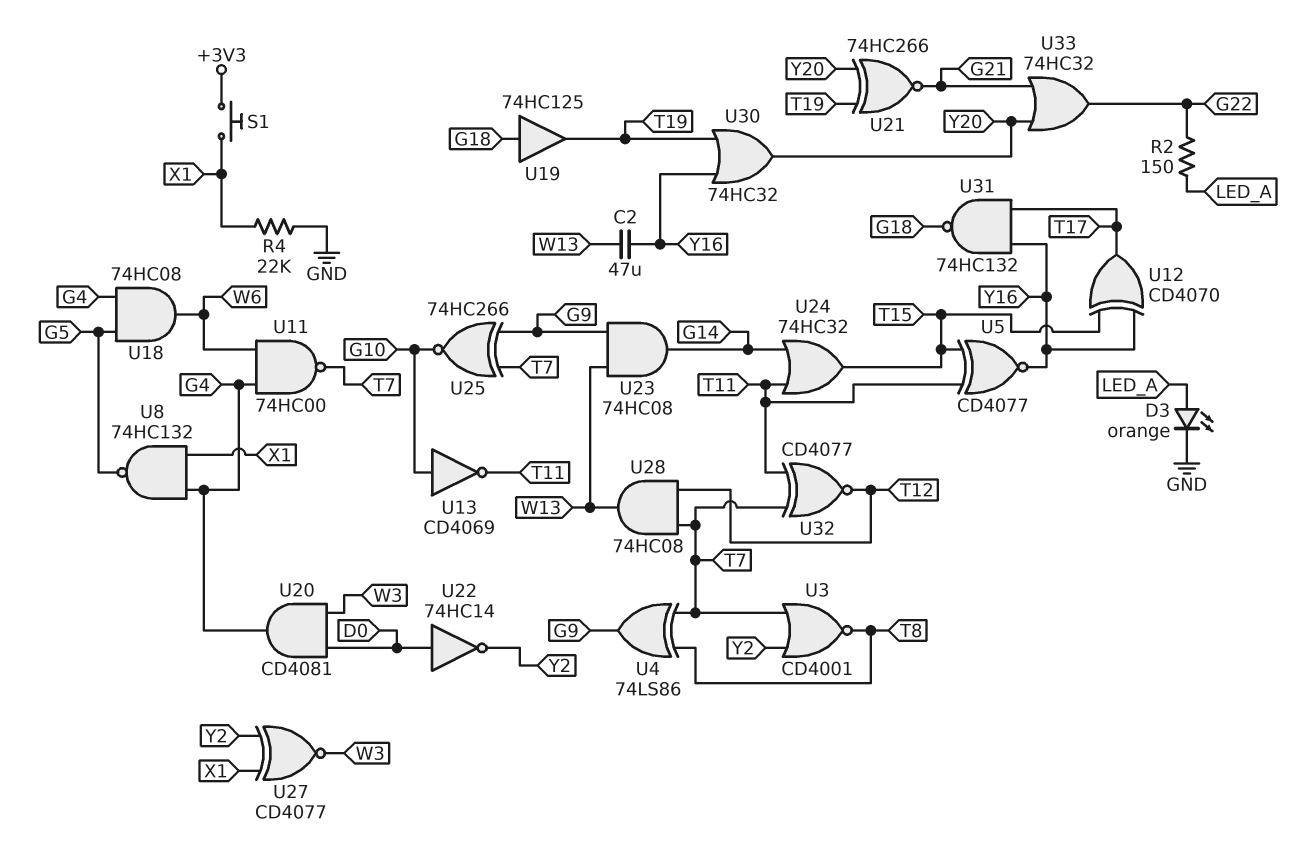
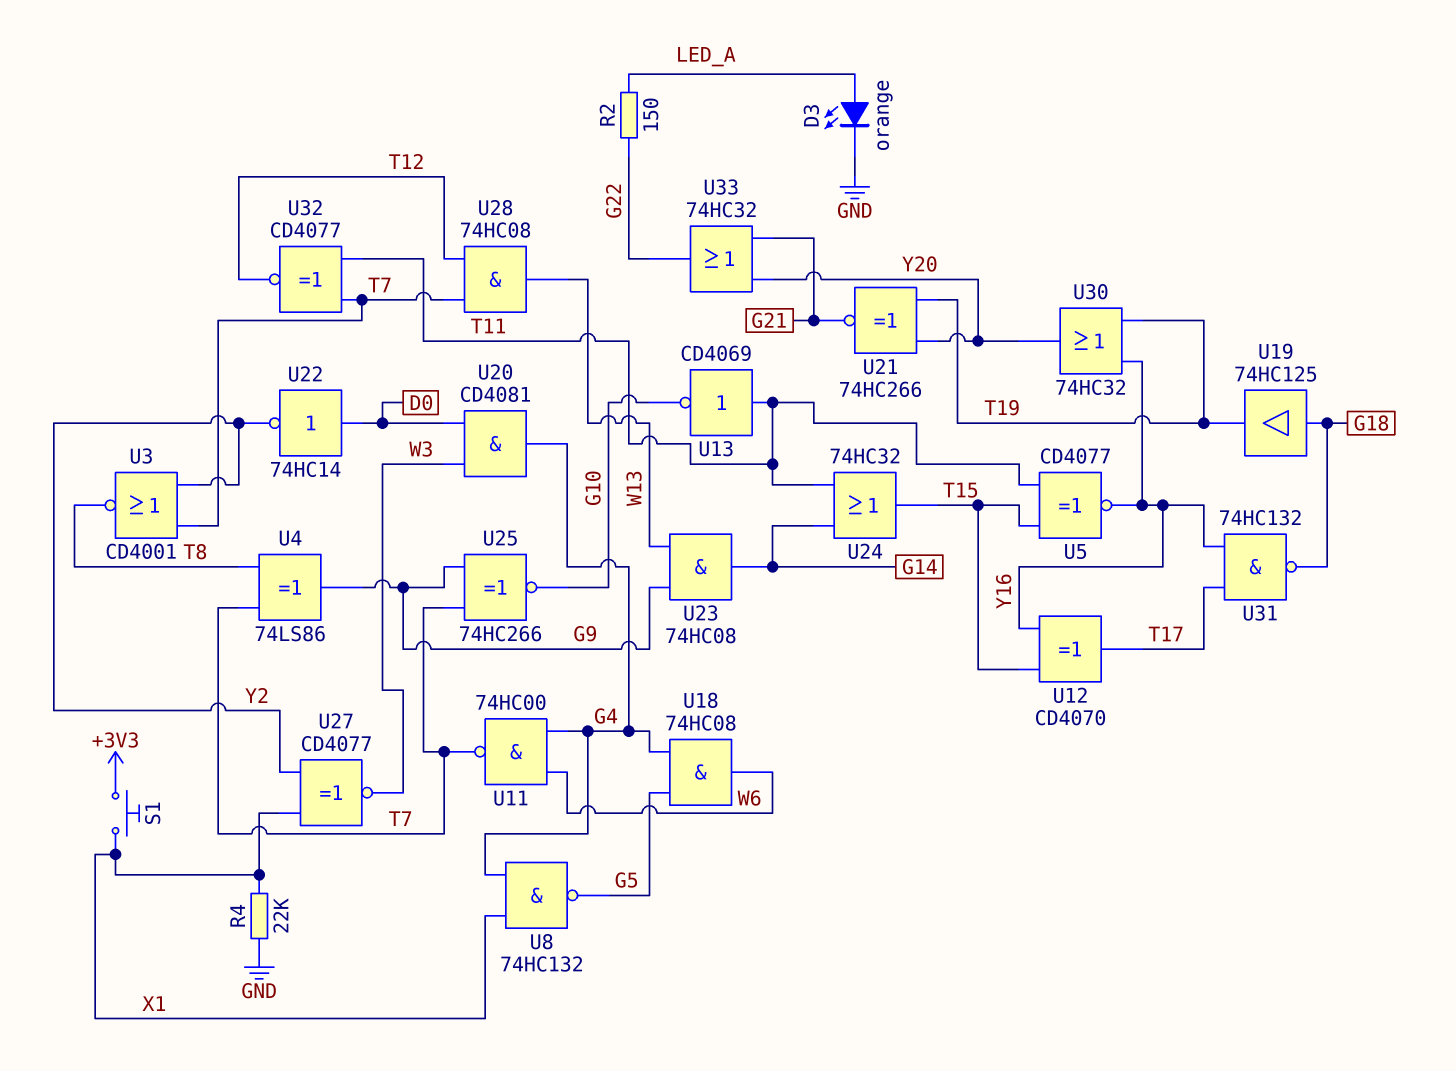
C2: 47uF (W13, Y16) -> none
U13: NOT CD4069 (in G10, out T11) -> NOT CD4069 (in T11, out G10)

